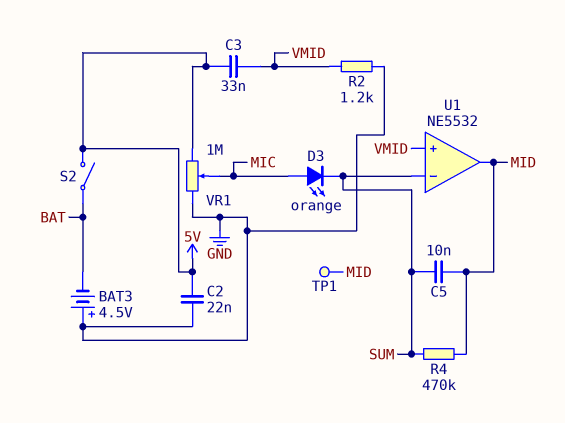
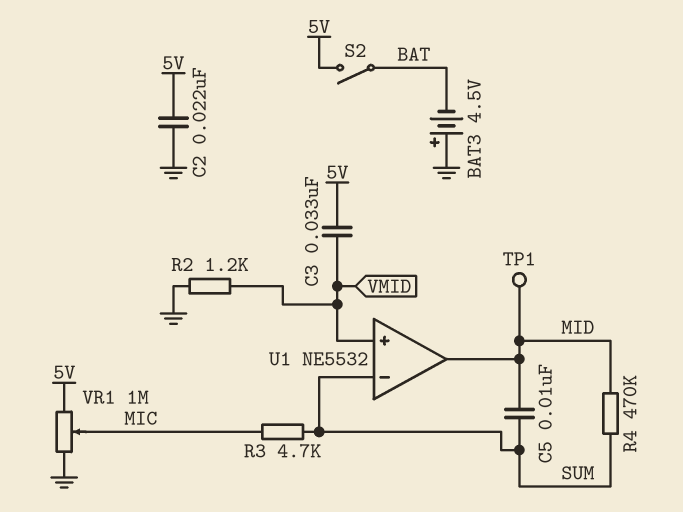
D3: LED orange (A MIC, K SUM) -> none
R3: none -> 4.7k (MIC, SUM)

